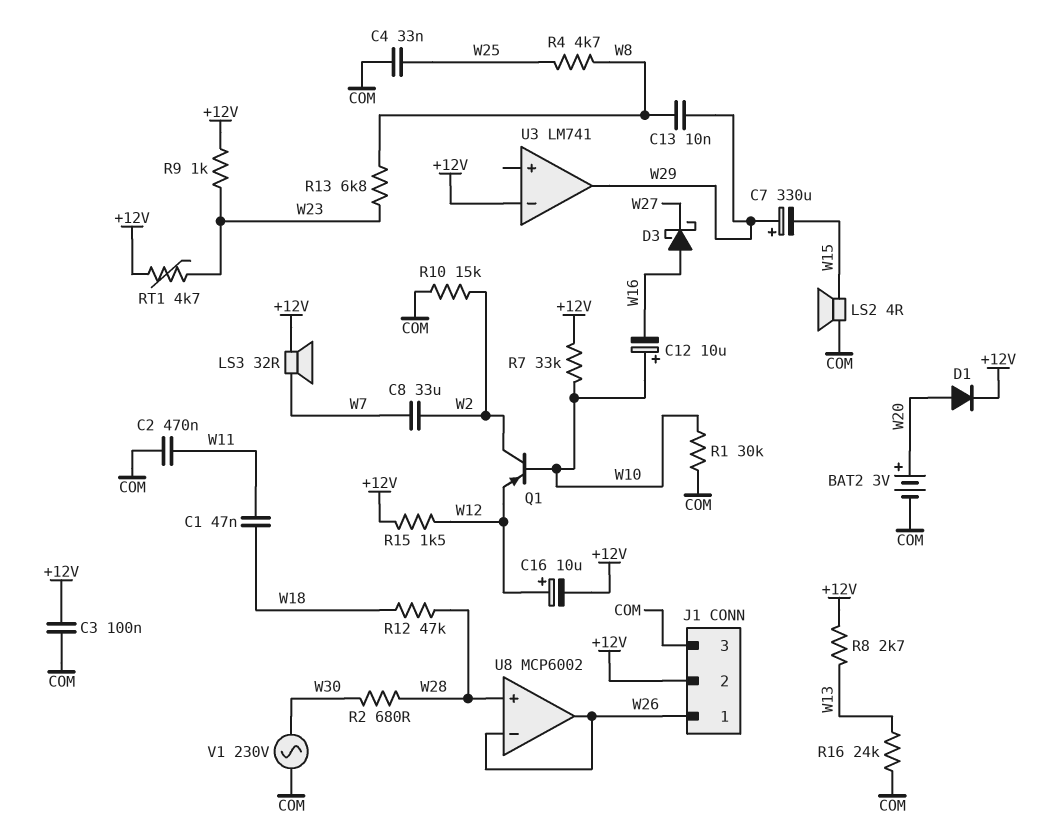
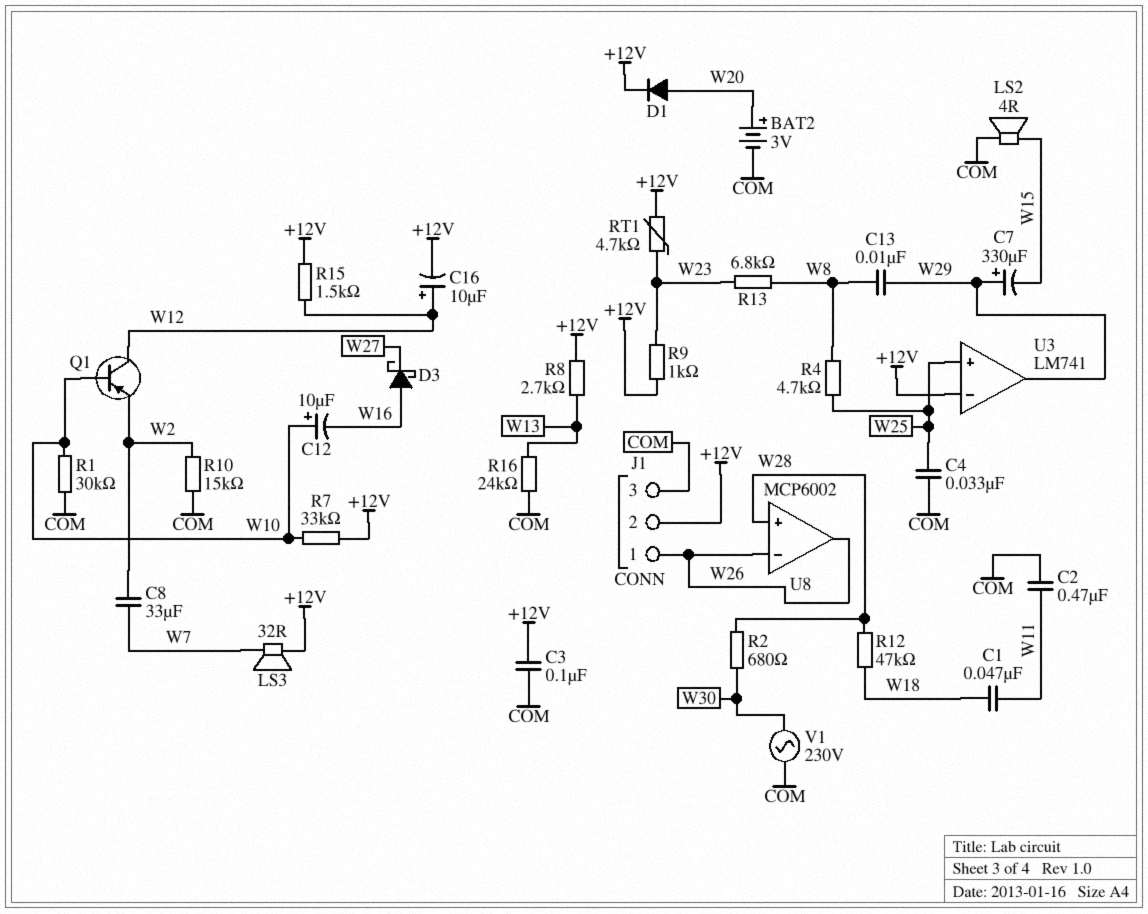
Q1: PNP (B W10, C W2, E W12) -> PNP (B W10, C W12, E W2)
U3 pin in+: none -> W25

